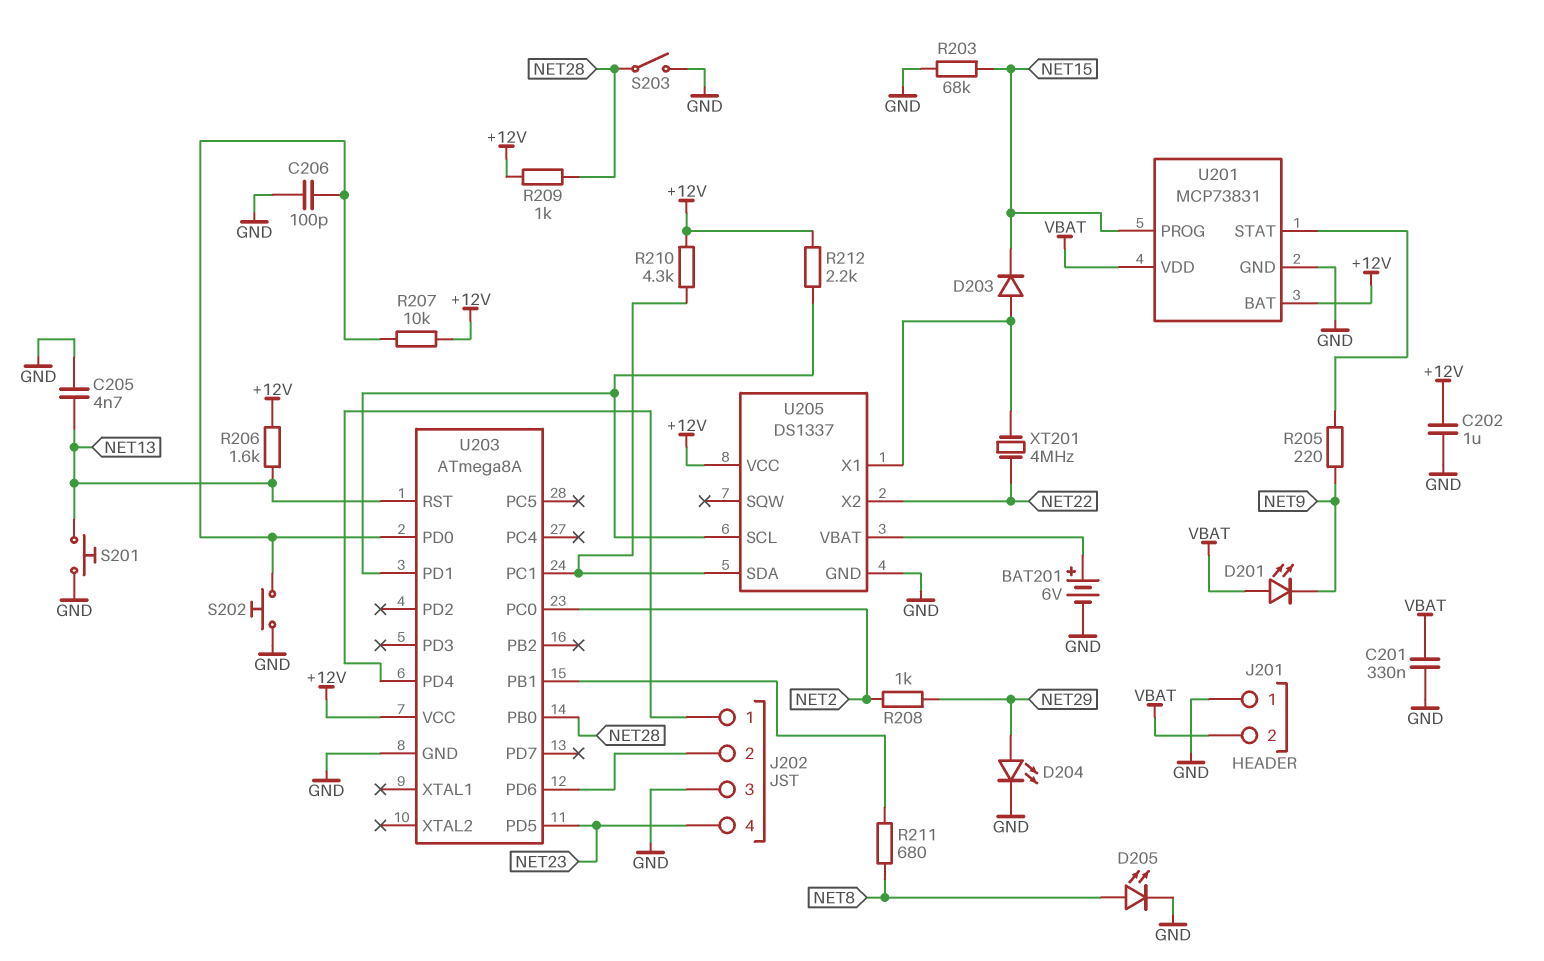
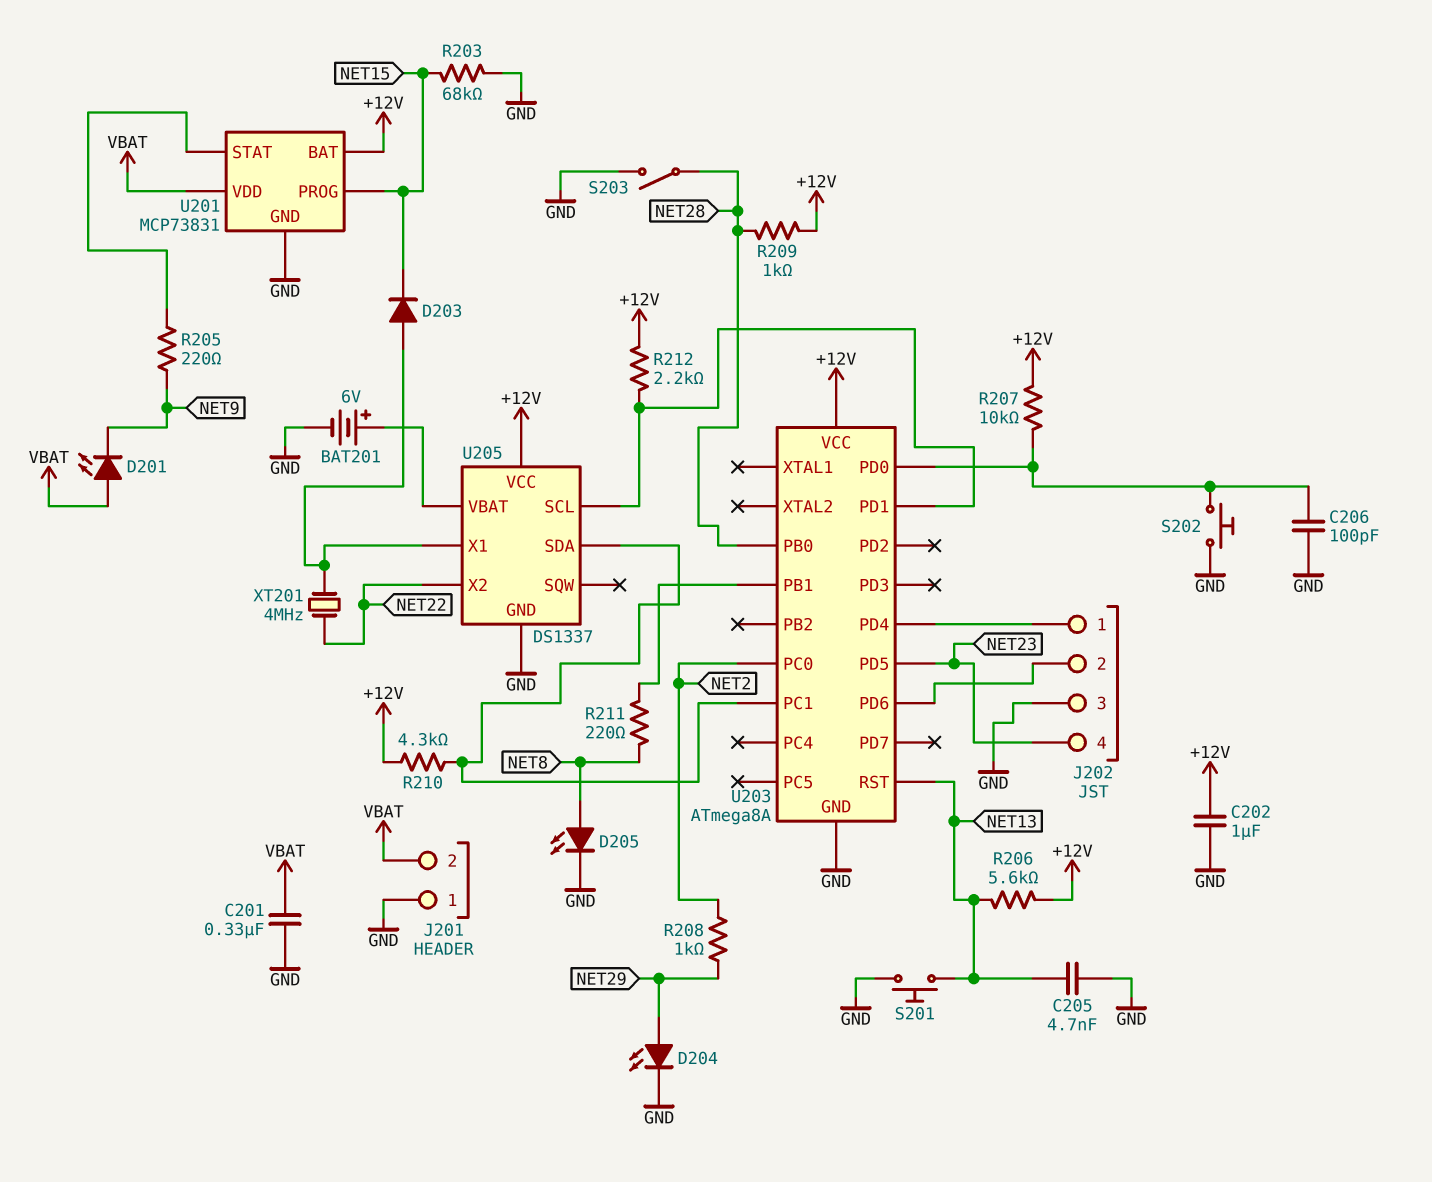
R206: 1.6k (+12V, NET13) -> 5.6k (+12V, NET13)
R211: 680 (NET8, U203/PB1) -> 220 (NET8, U203/PB1)

